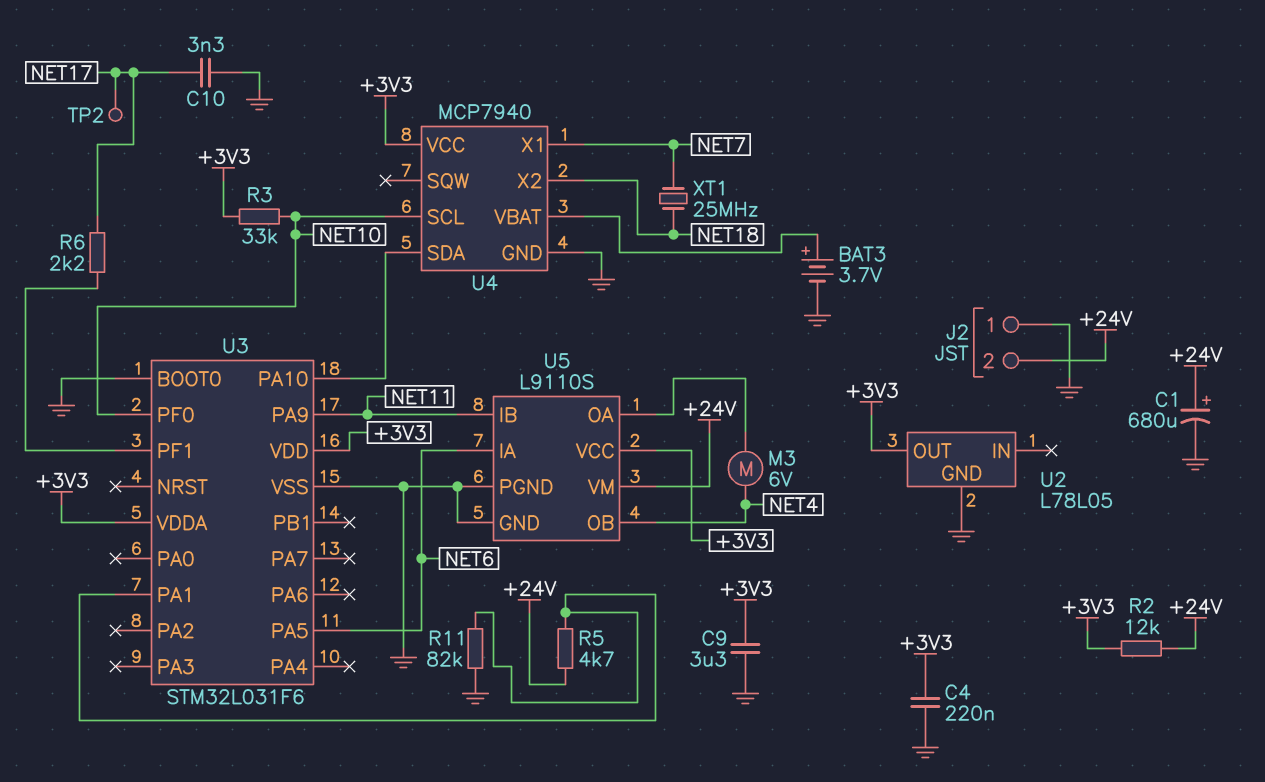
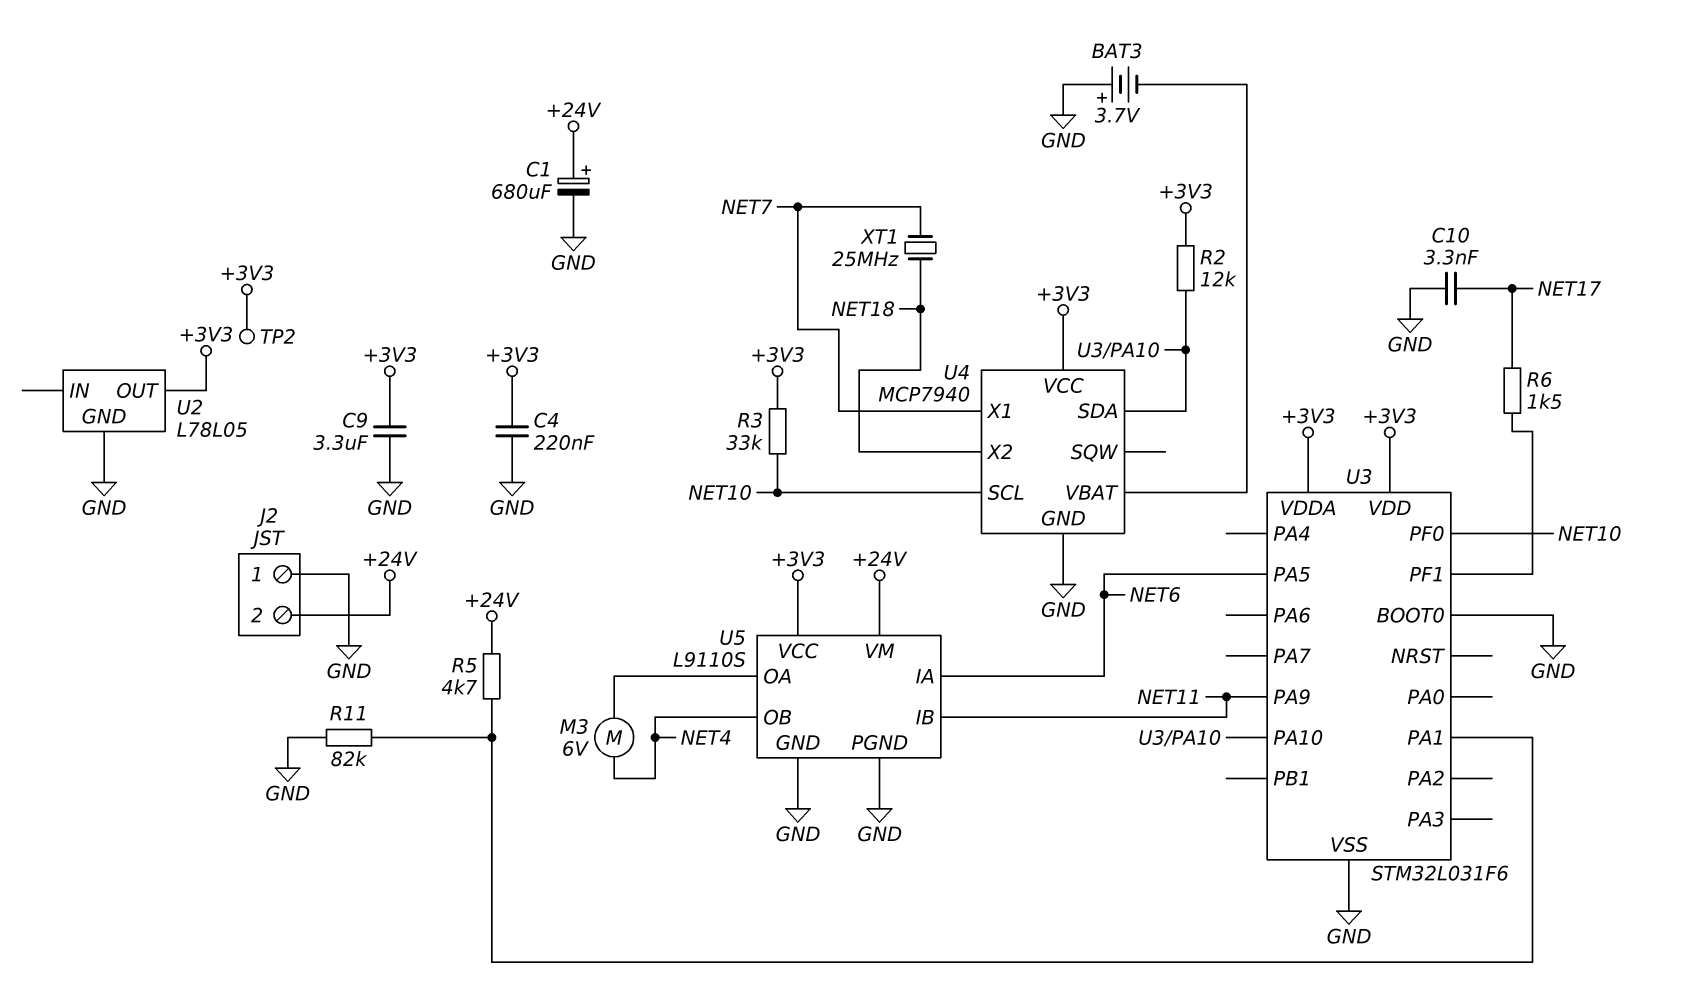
BAT3: 3.7V (plus U4/VBAT, minus GND) -> 3.7V (plus GND, minus U4/VBAT)
R2: 12k (+3V3, +24V) -> 12k (+3V3, U3/PA10)
R6: 2.2k (NET17, U3/PF1) -> 1.5k (NET17, U3/PF1)
TP2: test point (NET17) -> test point (+3V3)

